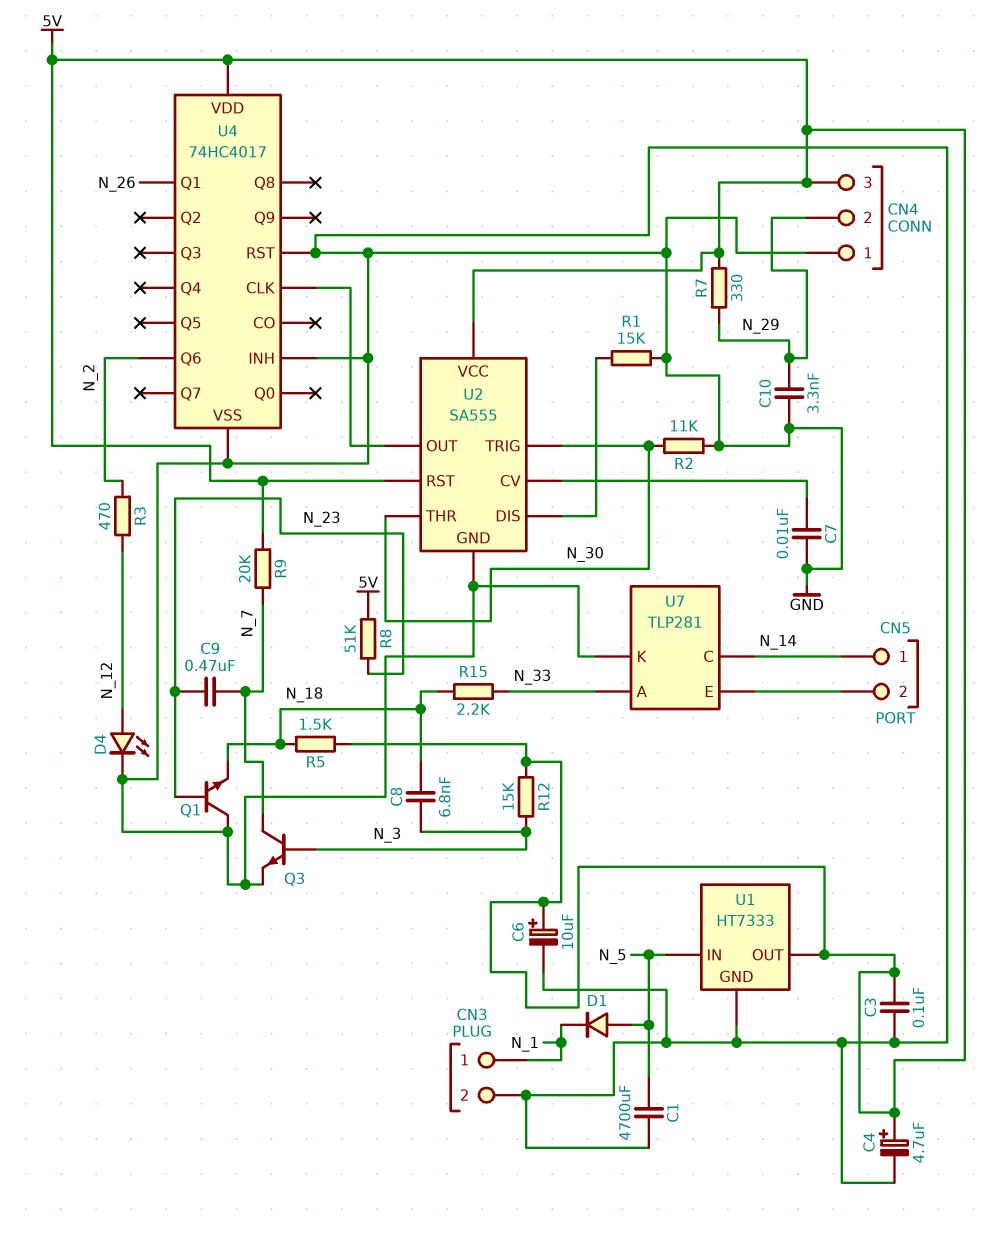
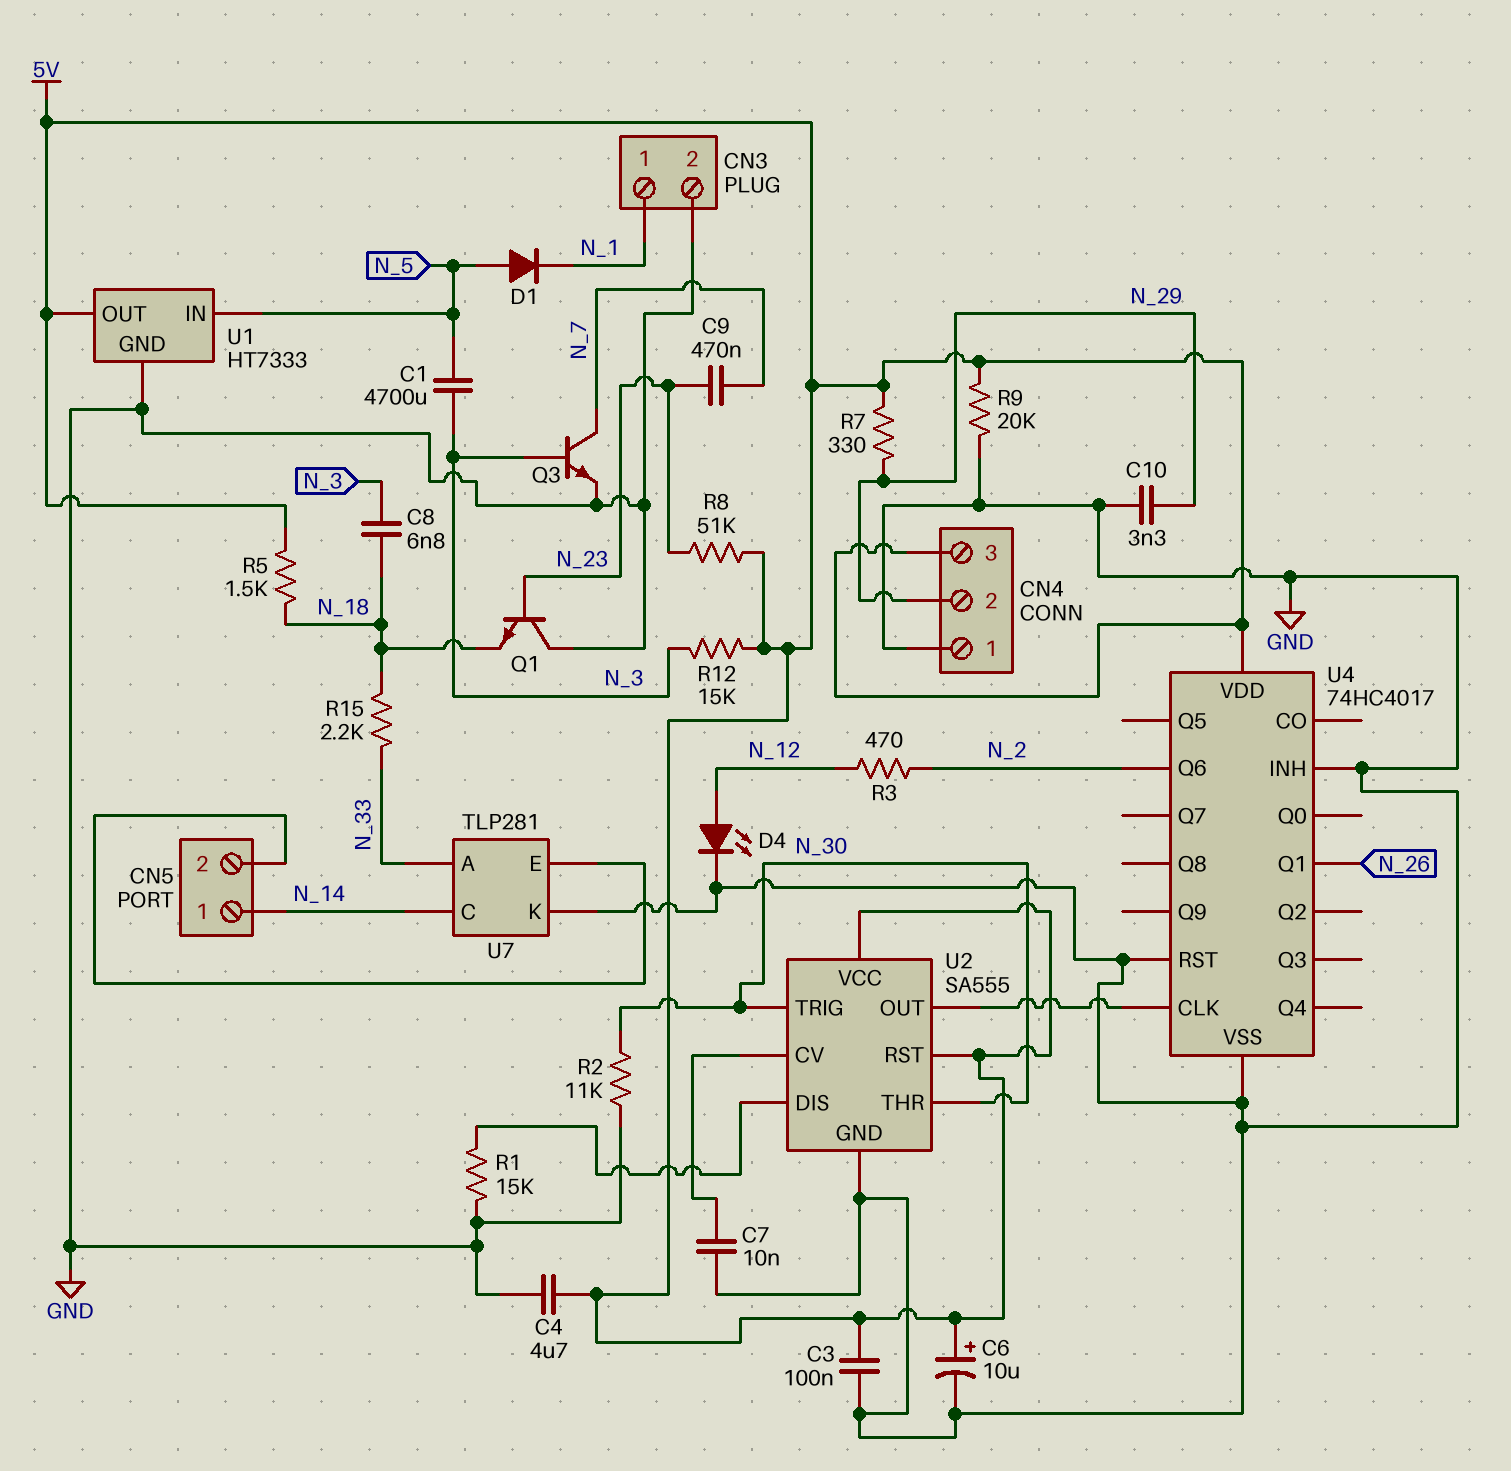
C1: 4700uF (GND, N_5) -> 4700uF (N_3, N_5)
C4: 4.7uF (plus 5V, minus GND) -> 4.7uF (5V, GND)
R9: 20k (5V, N_7) -> 20k (5V, GND)

